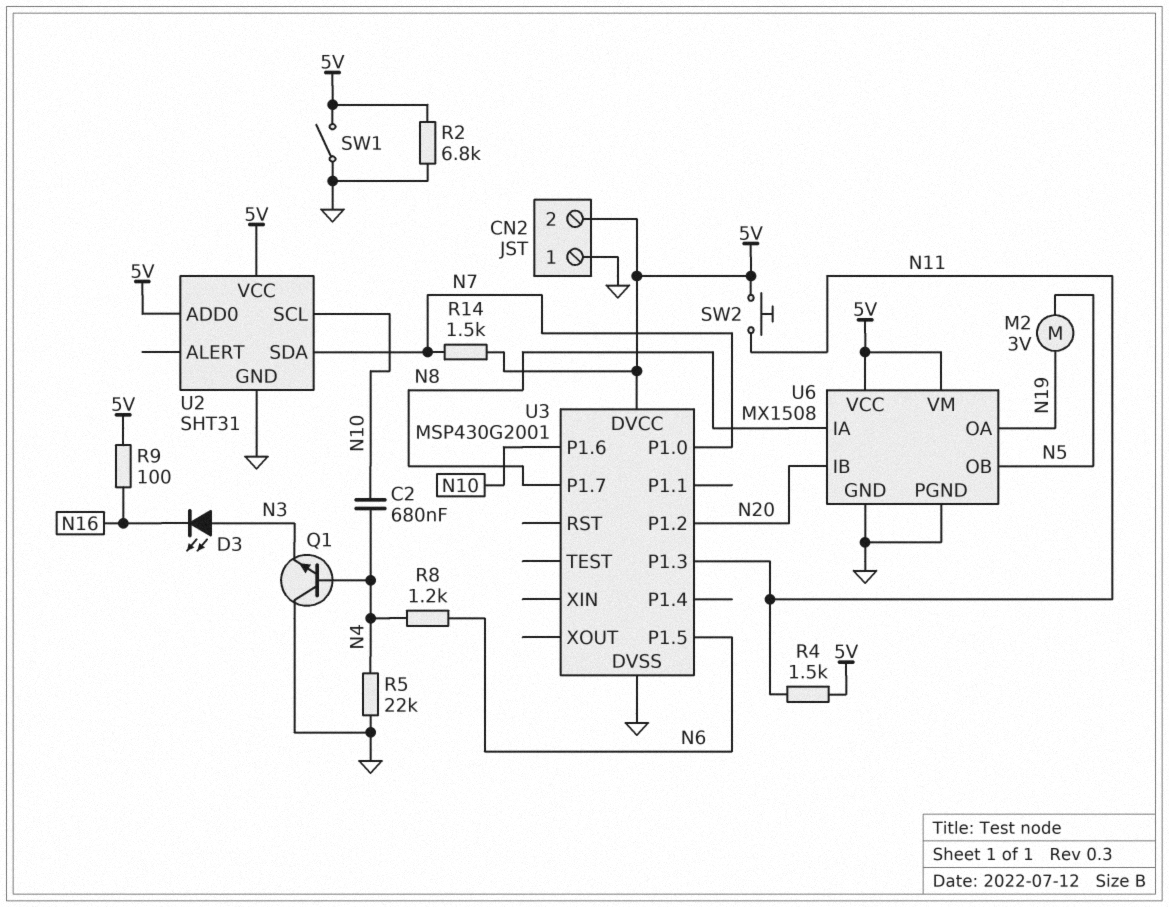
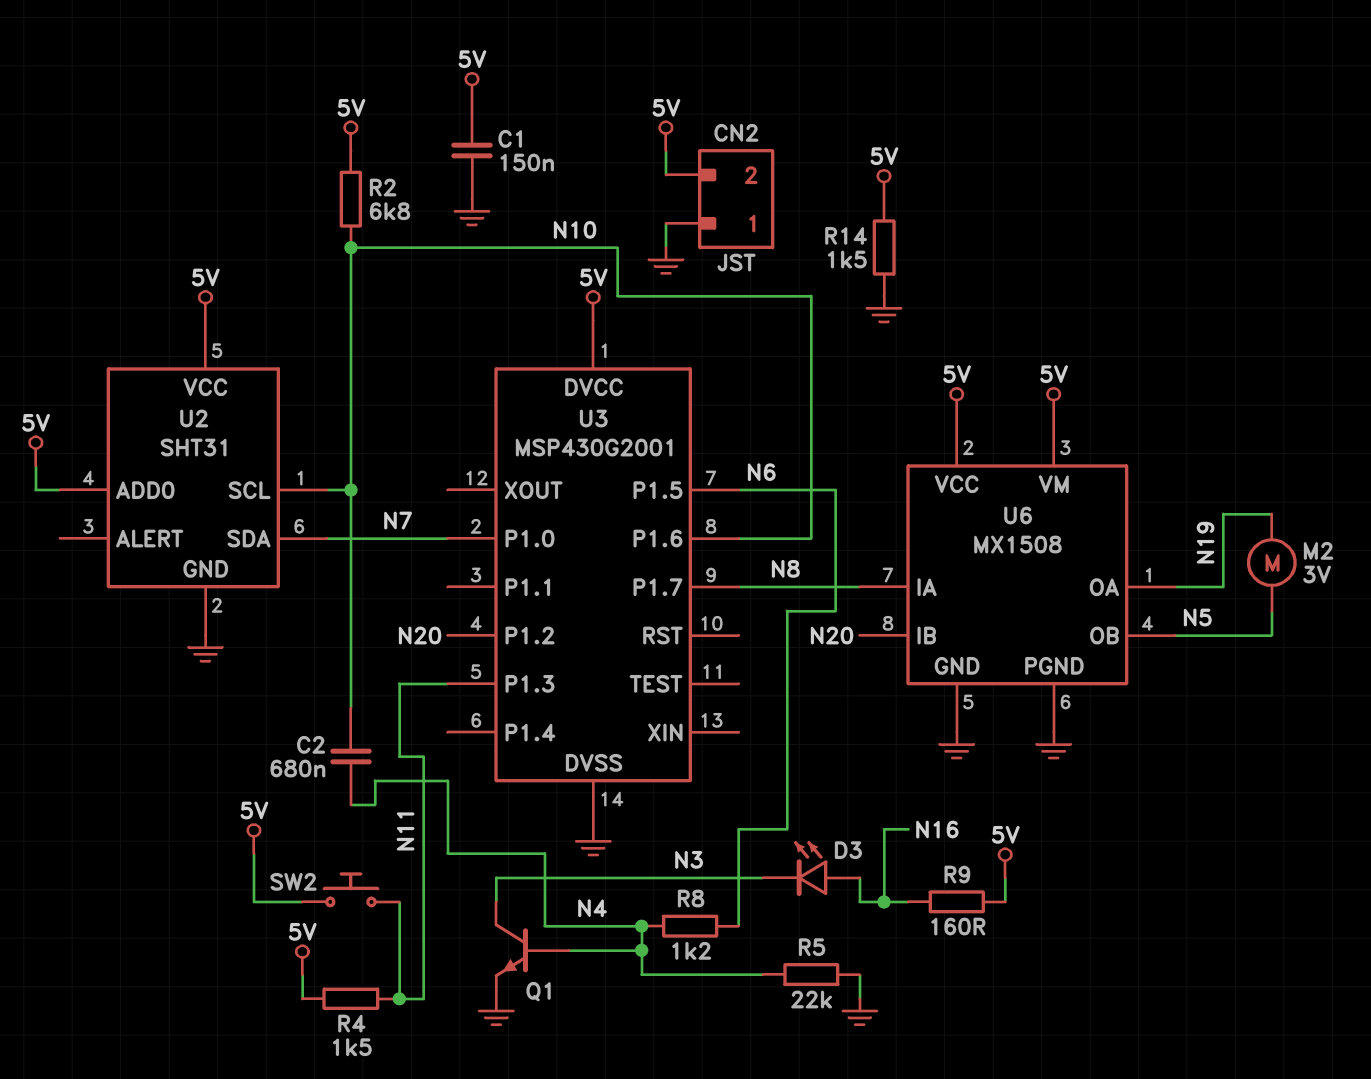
C1: none -> 150nF (5V, GND)
D3: LED (A N3, K N16) -> LED (A N16, K N3)
Q1: NPN (B N4, C GND, E N3) -> NPN (B N4, C N3, E GND)
R2: 6.8k (5V, GND) -> 6.8k (5V, N10)
R9: 100 (5V, N16) -> 160 (5V, N16)
R14: 1.5k (5V, N7) -> 1.5k (5V, GND)
SW1: switch (5V, GND) -> none

